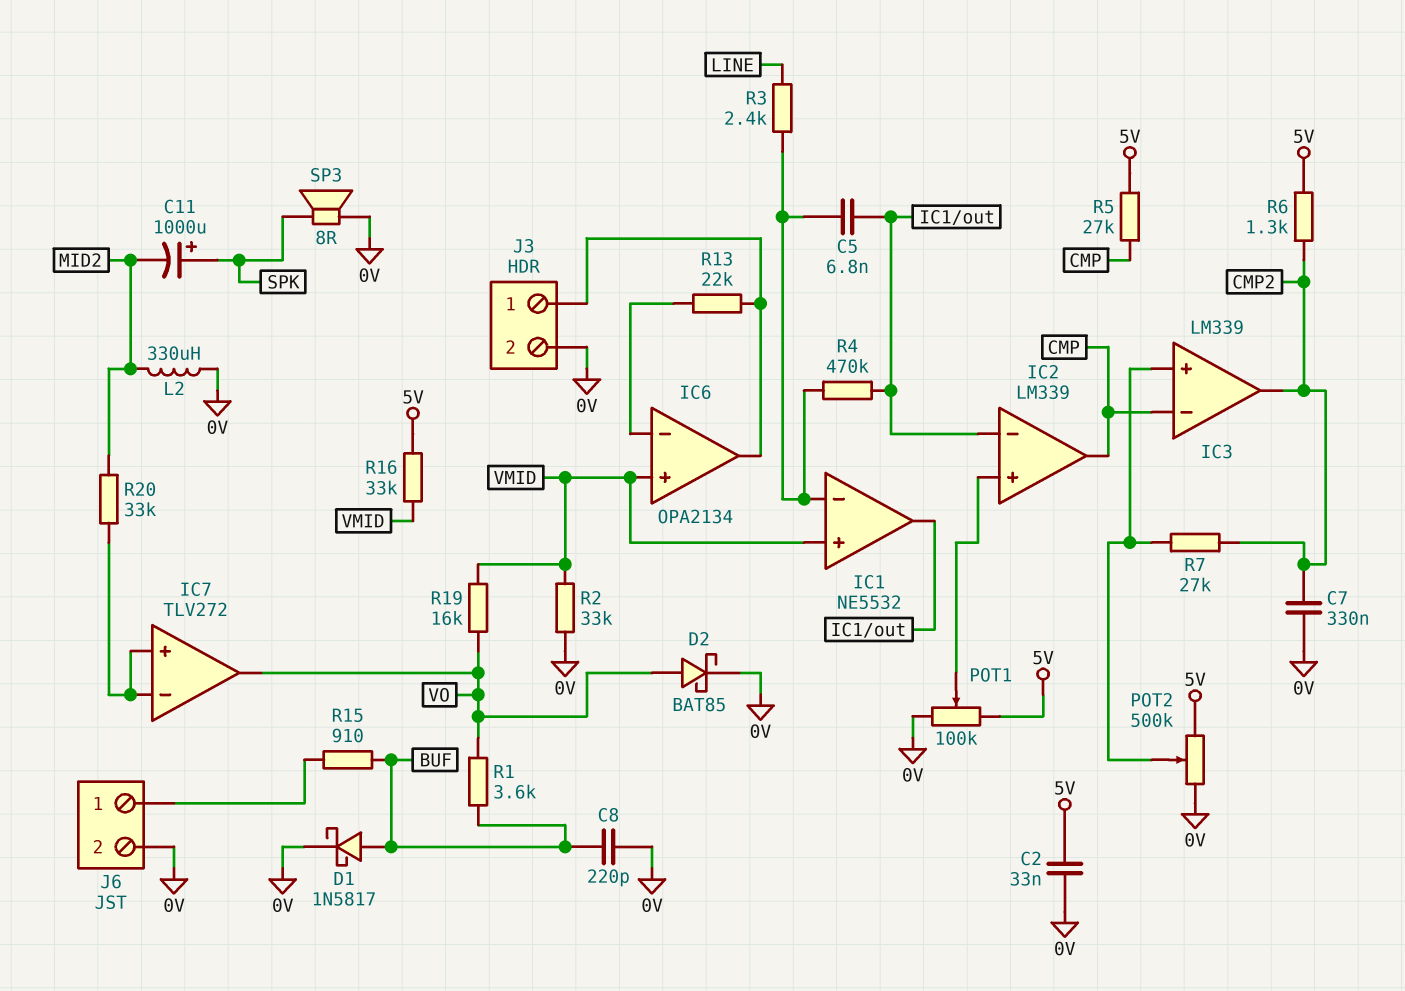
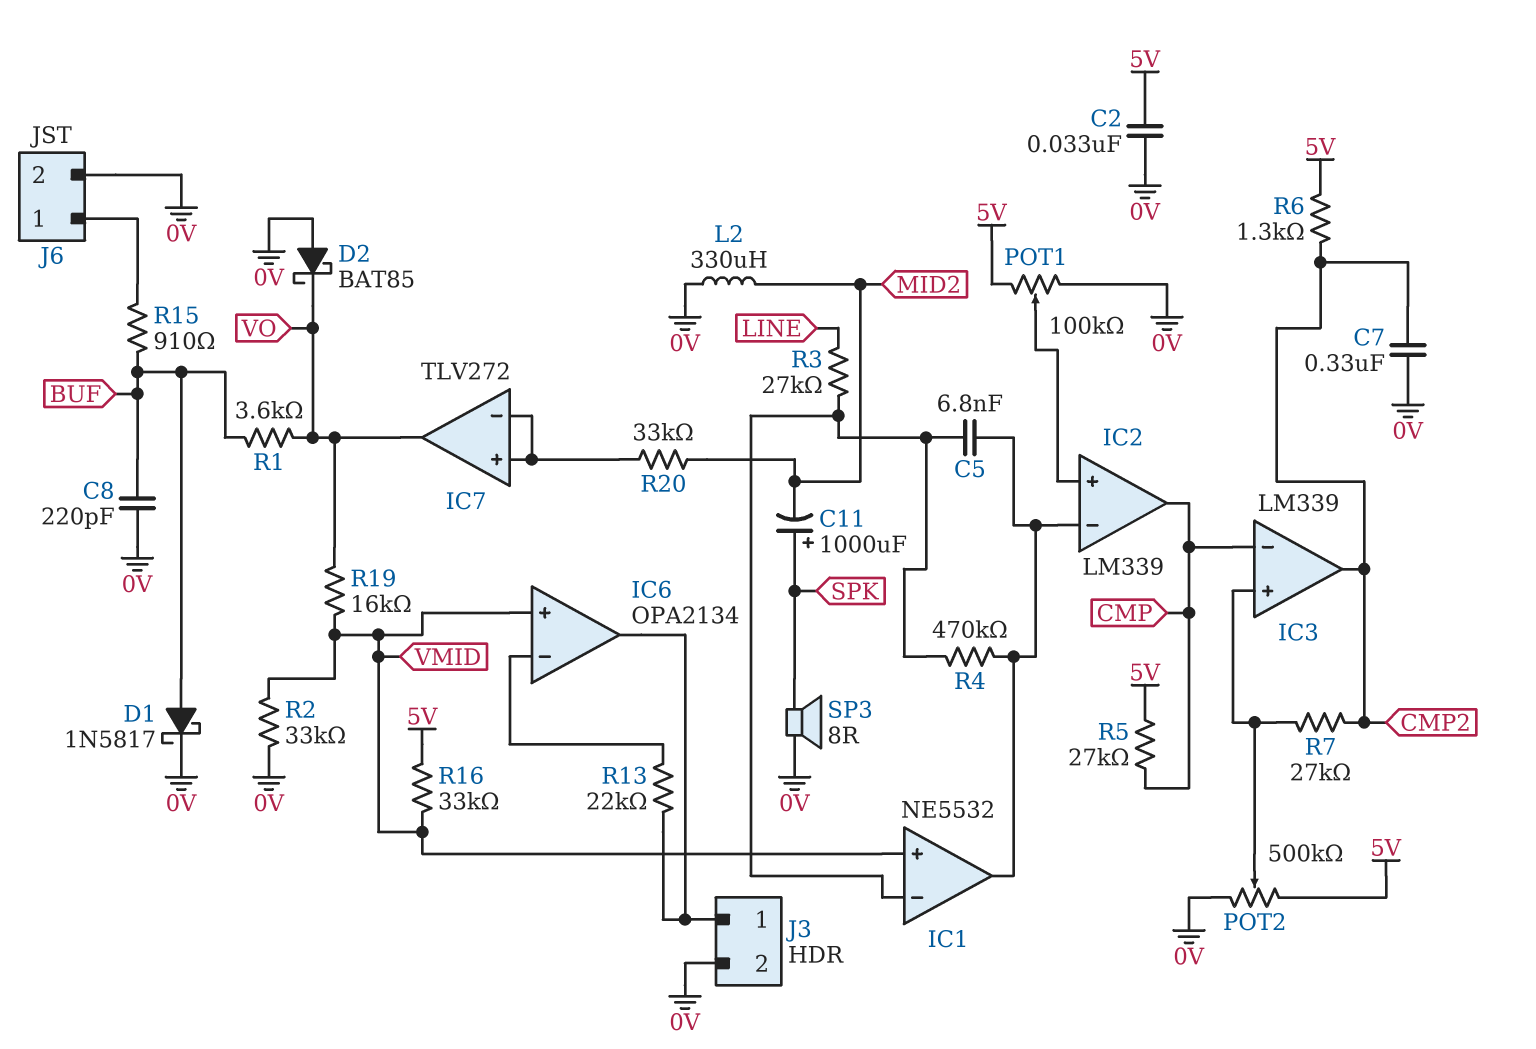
D2: schottky BAT85 (A VO, K 0V) -> schottky BAT85 (A 0V, K VO)
R3: 2.4k (IC1/in-, LINE) -> 27k (IC1/in-, LINE)

